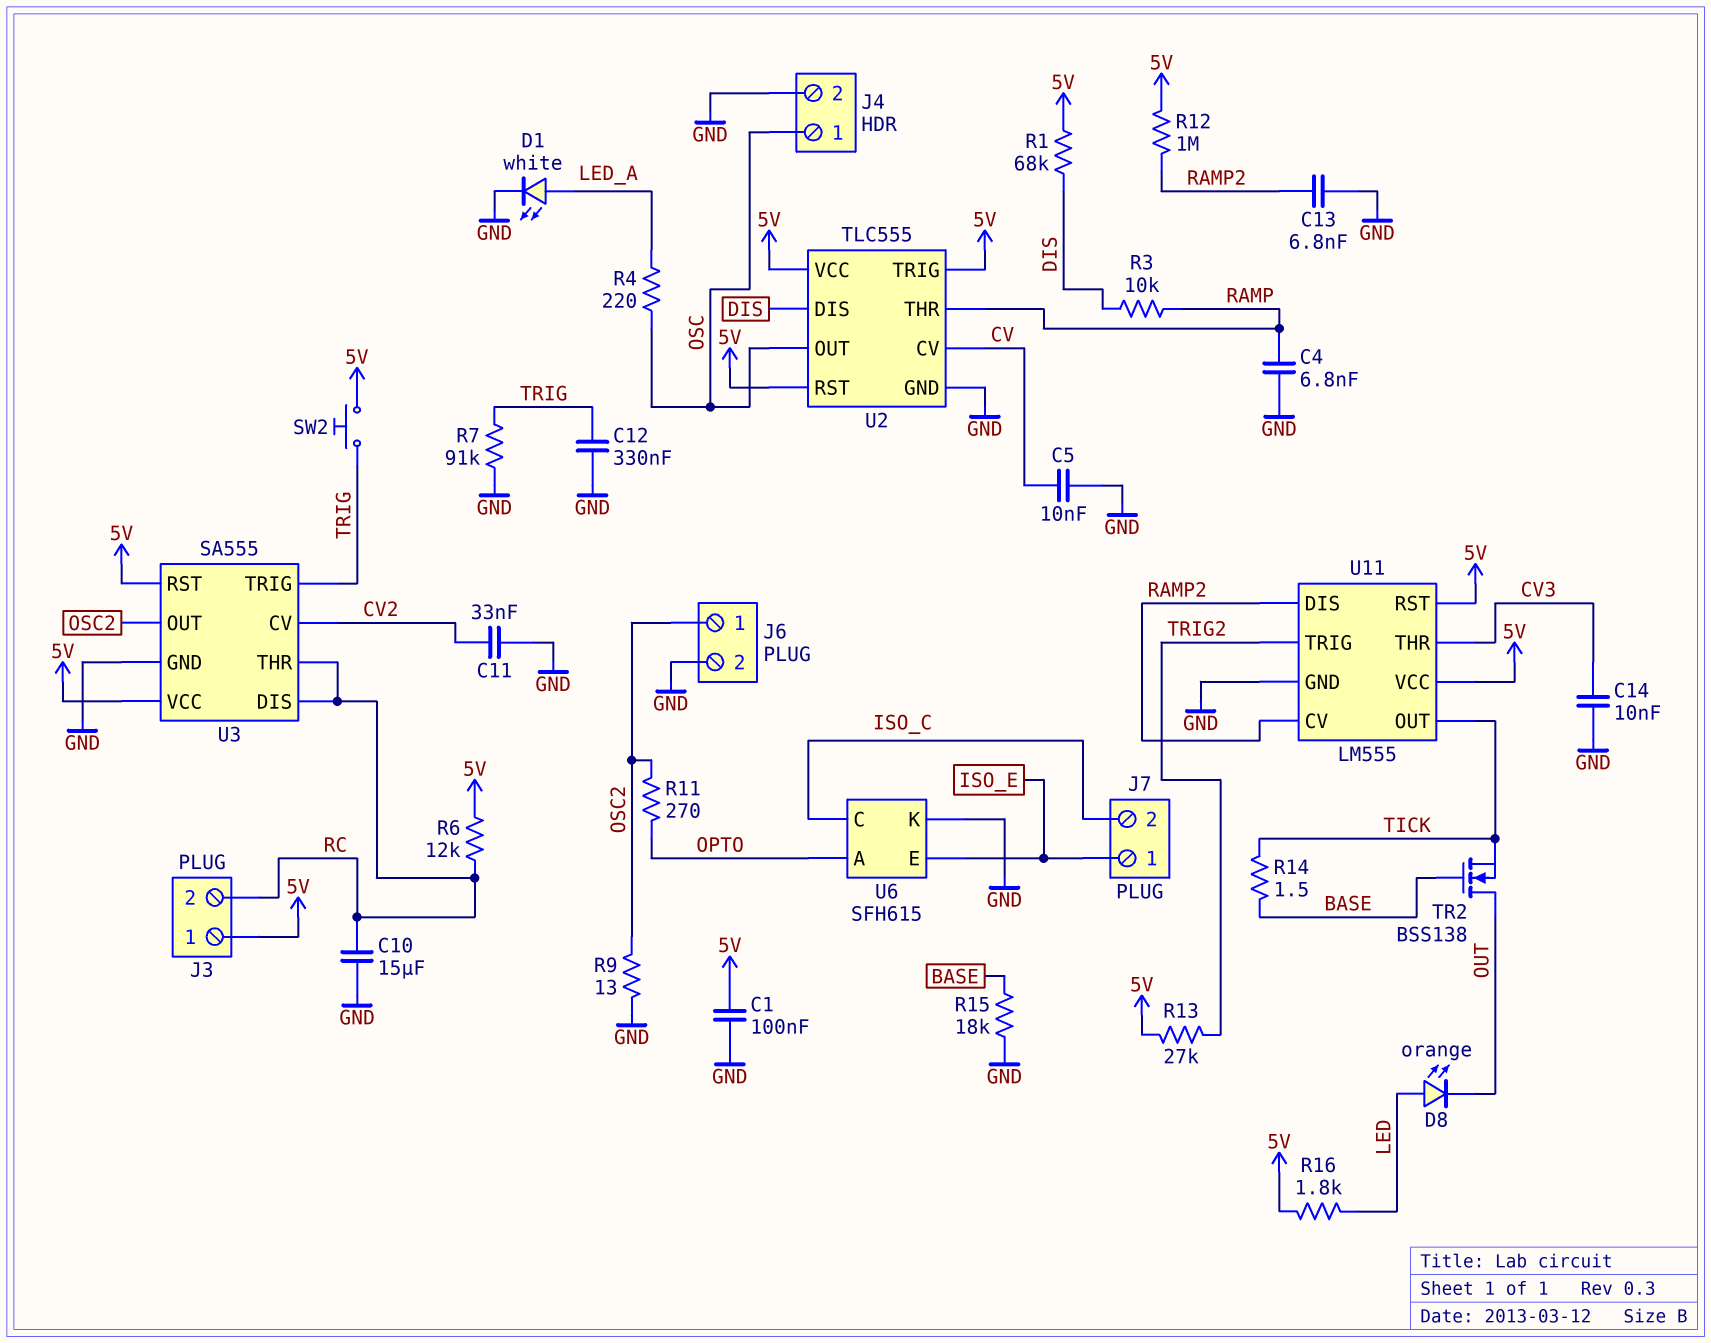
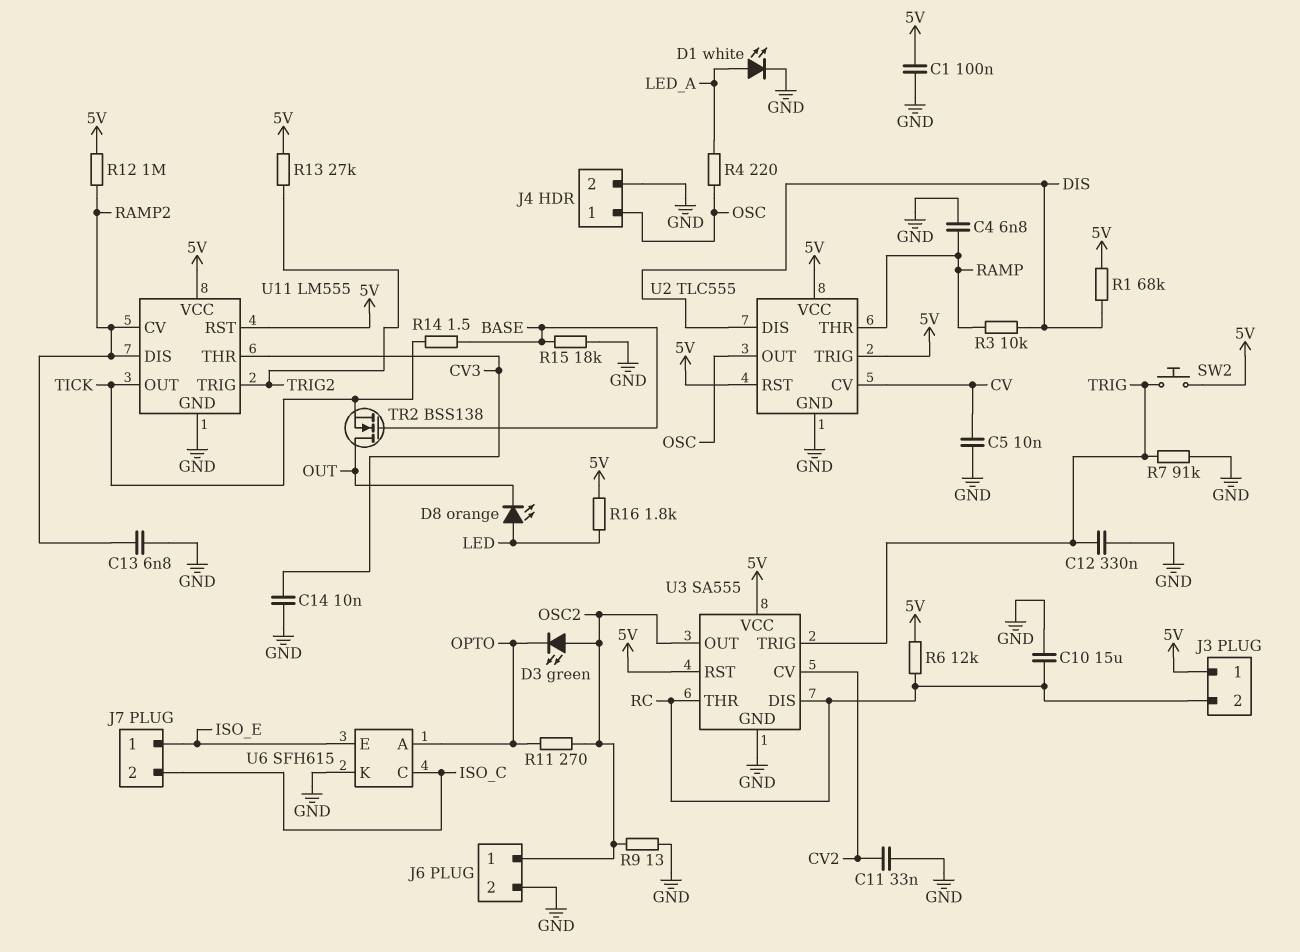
D3: none -> LED green (A OSC2, K OPTO)

